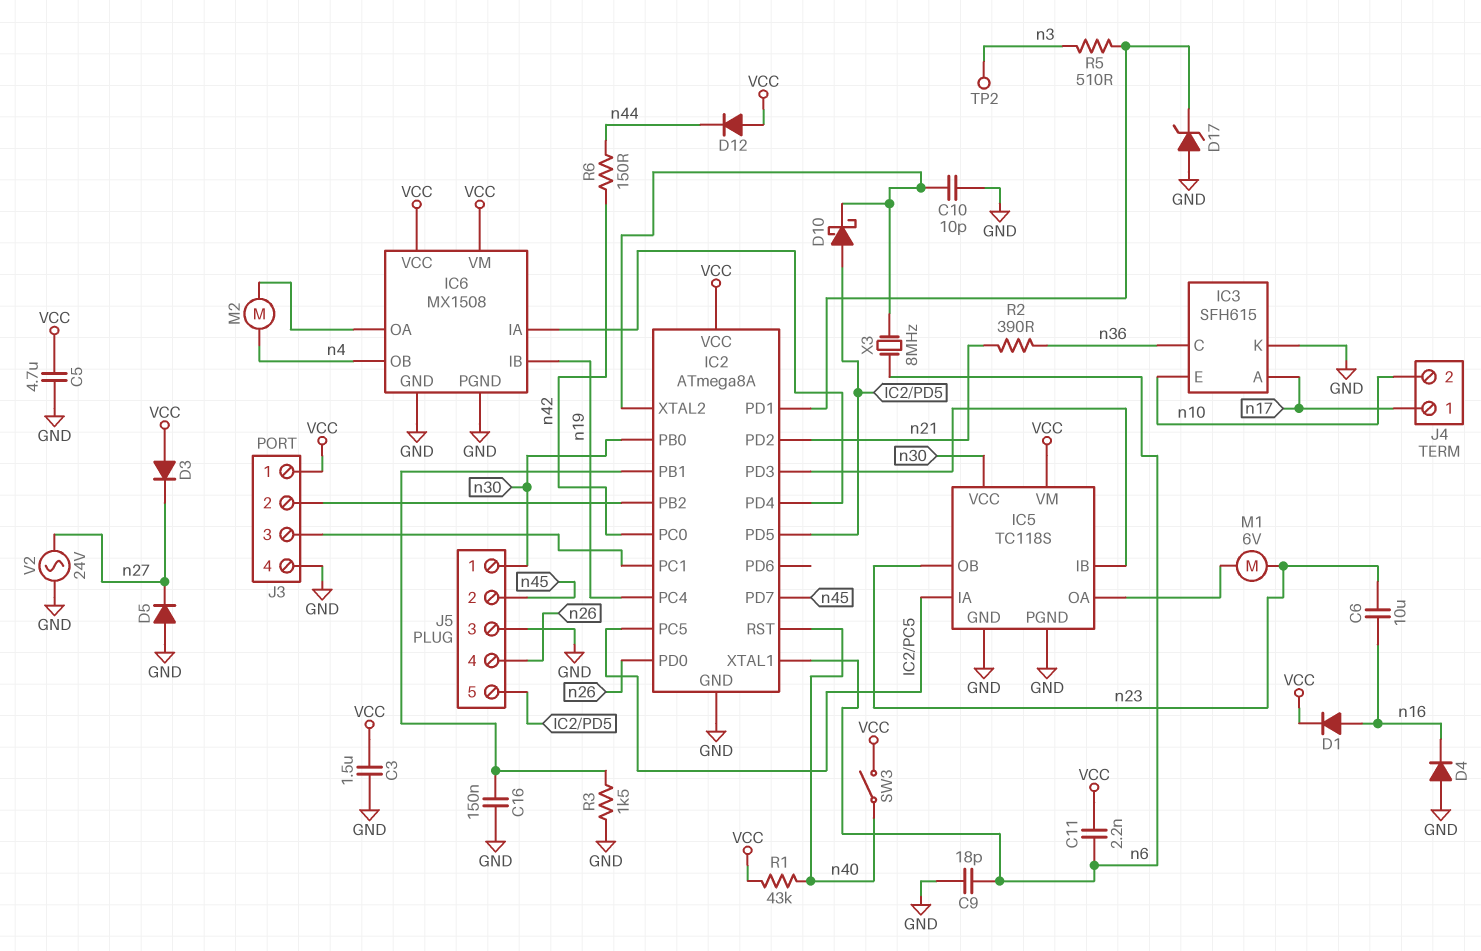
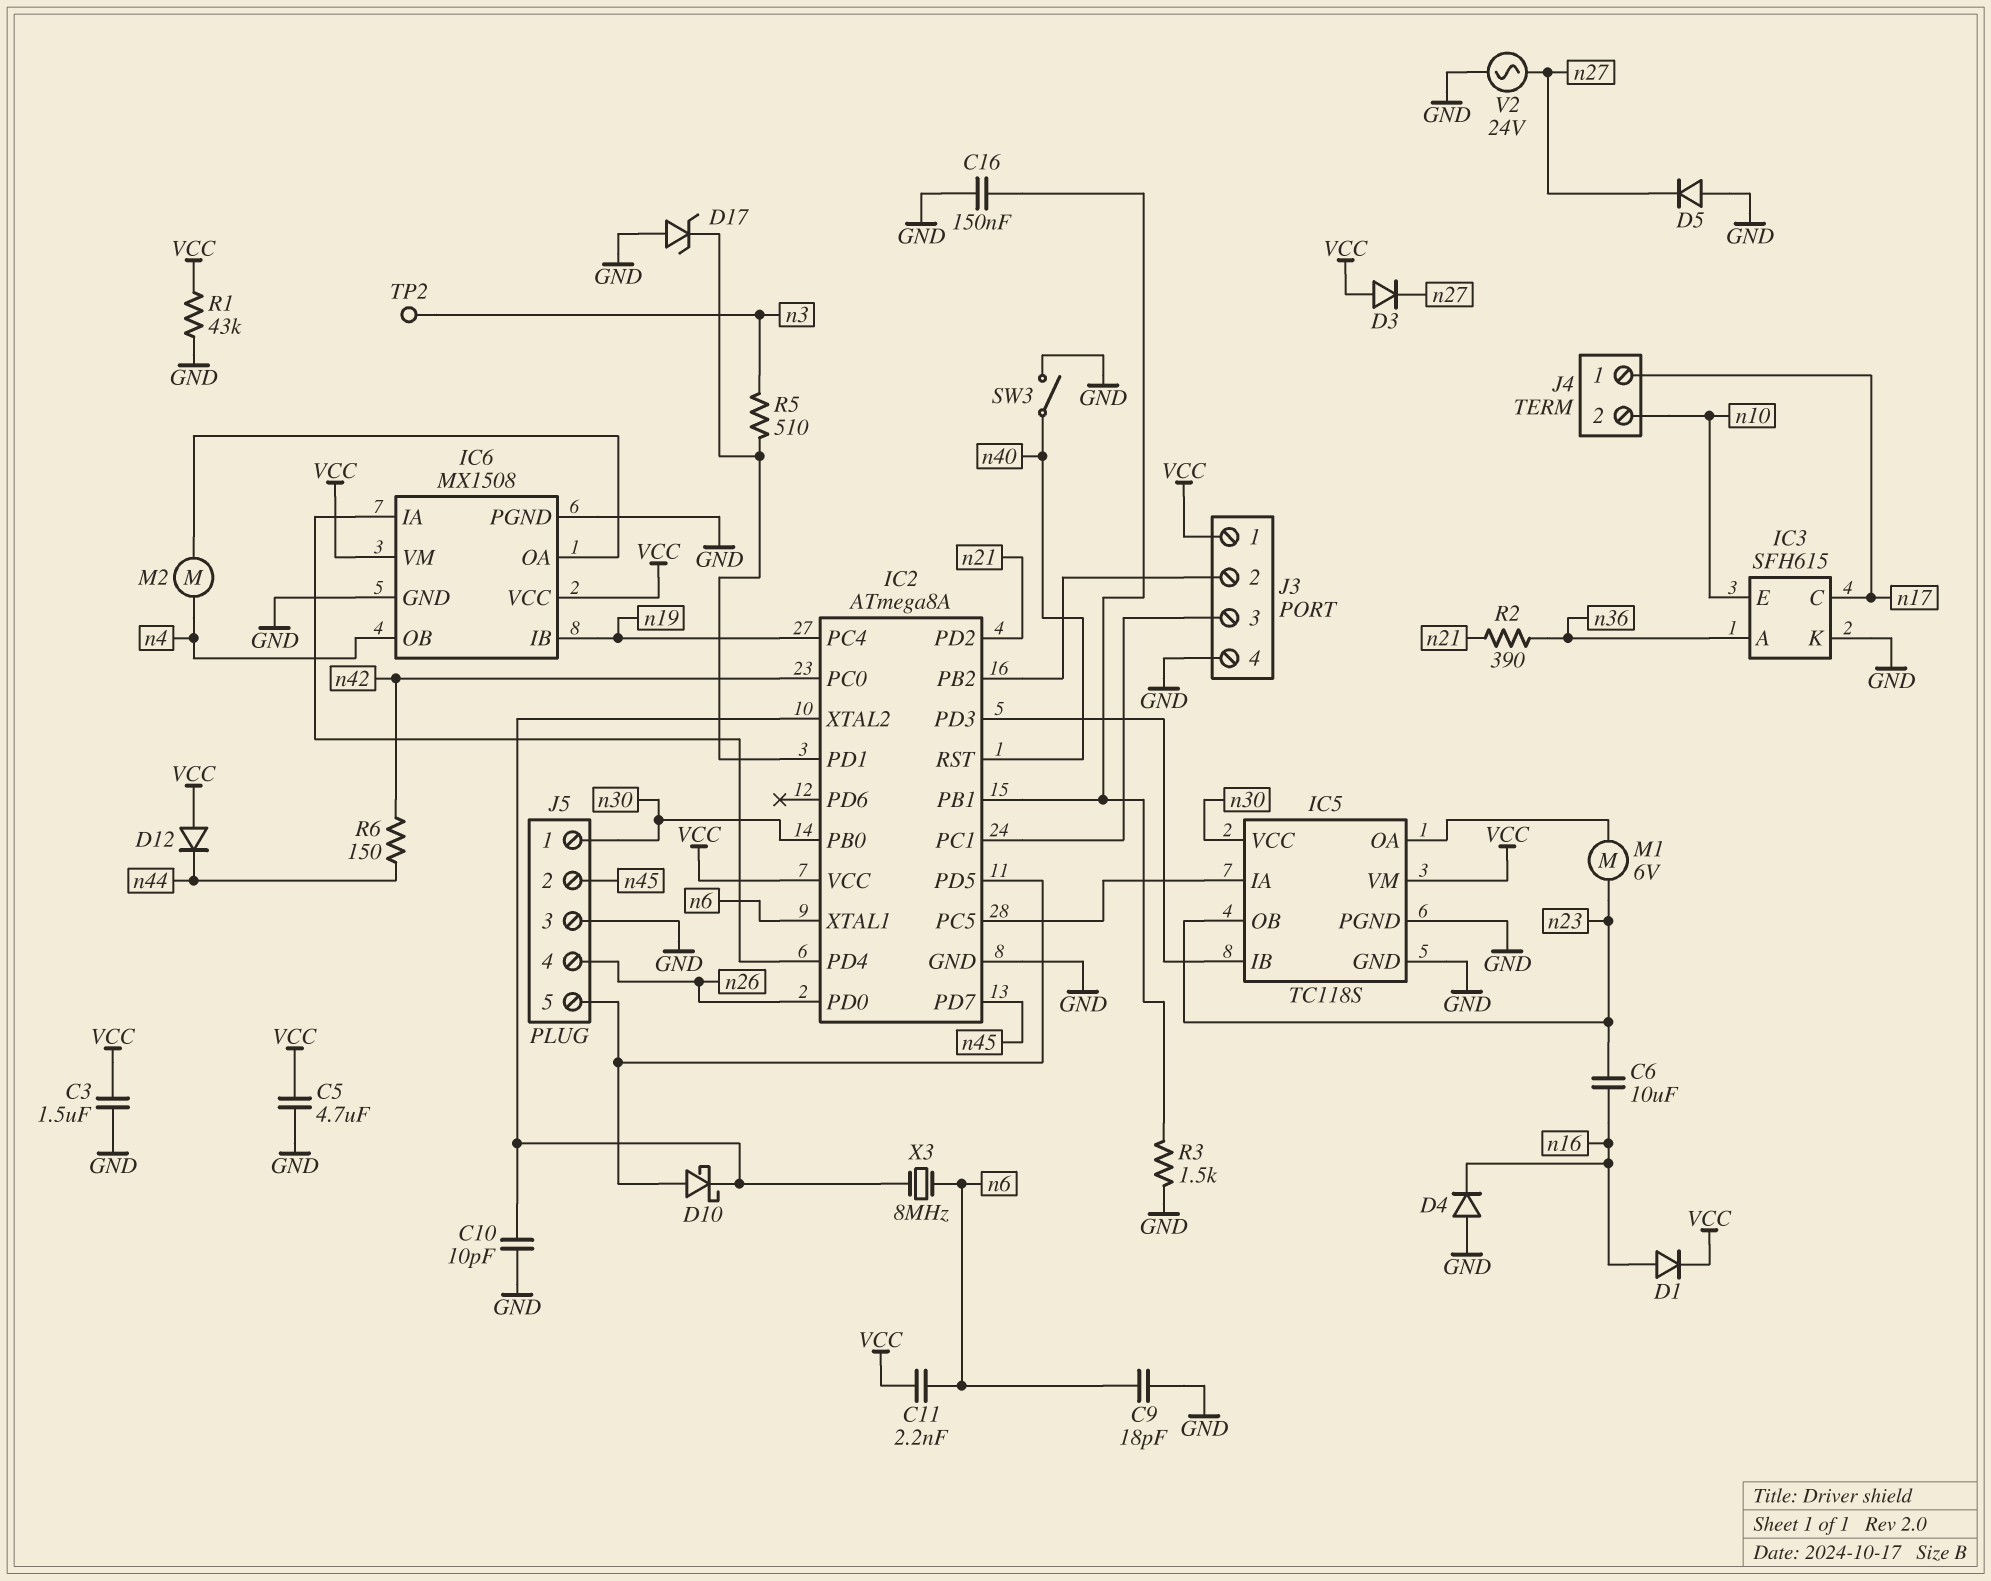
IC3 pin A: n17 -> n36
IC3 pin C: n36 -> n17
R1: 43k (VCC, n40) -> 43k (GND, VCC)
SW3: switch (VCC, n40) -> switch (GND, n40)

